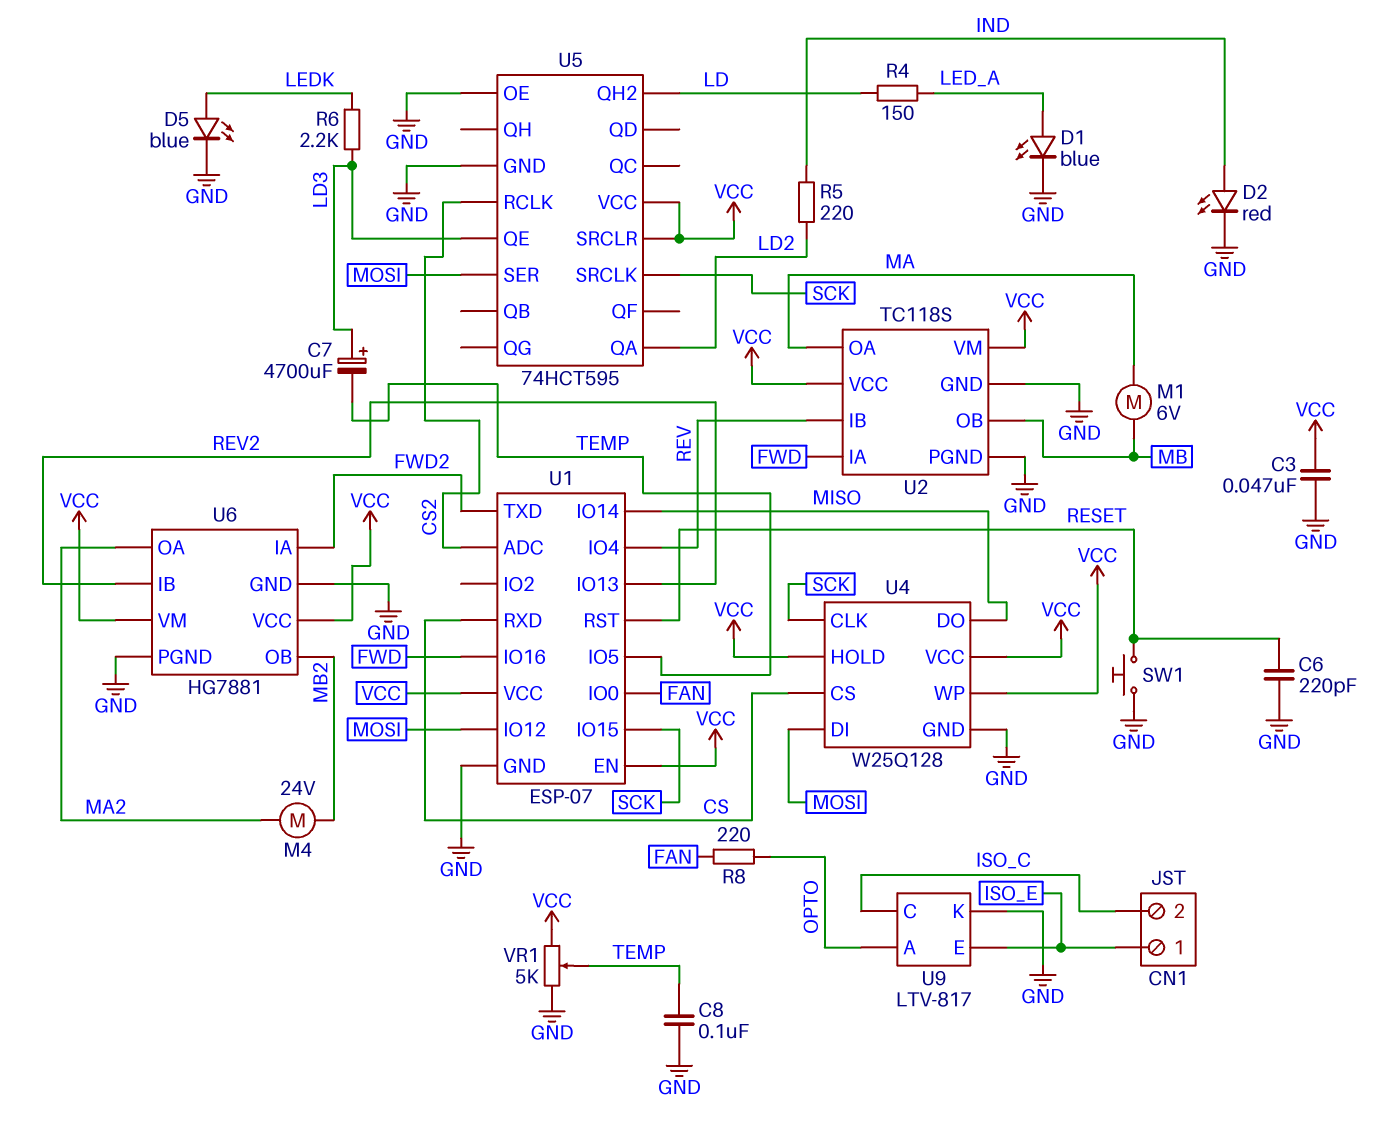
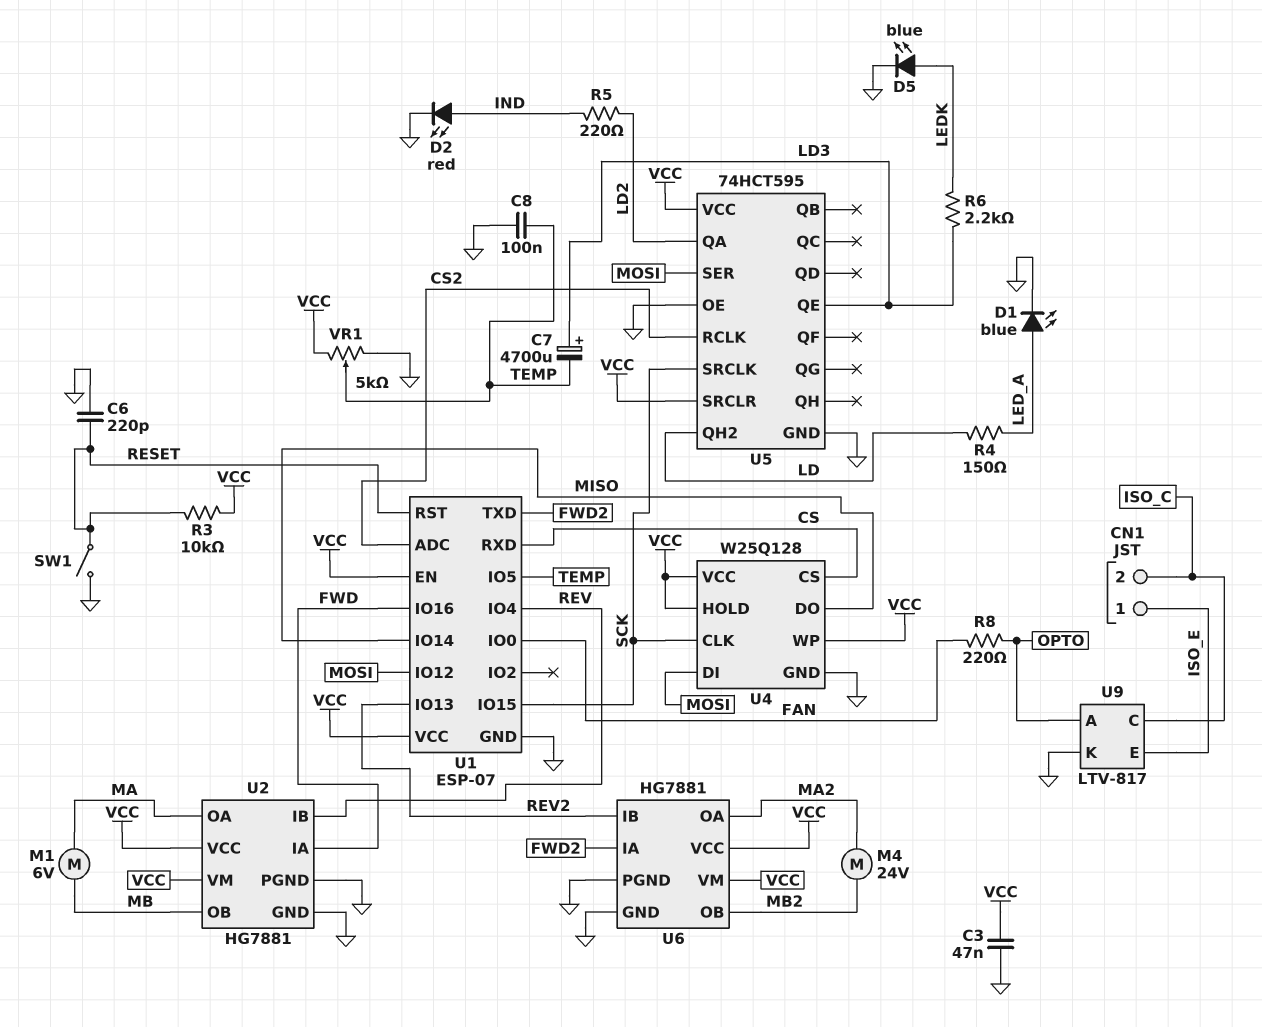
R3: none -> 10k (RESET, VCC)
SW1: button (GND, RESET) -> switch (GND, RESET)
U2: TC118S -> HG7881

